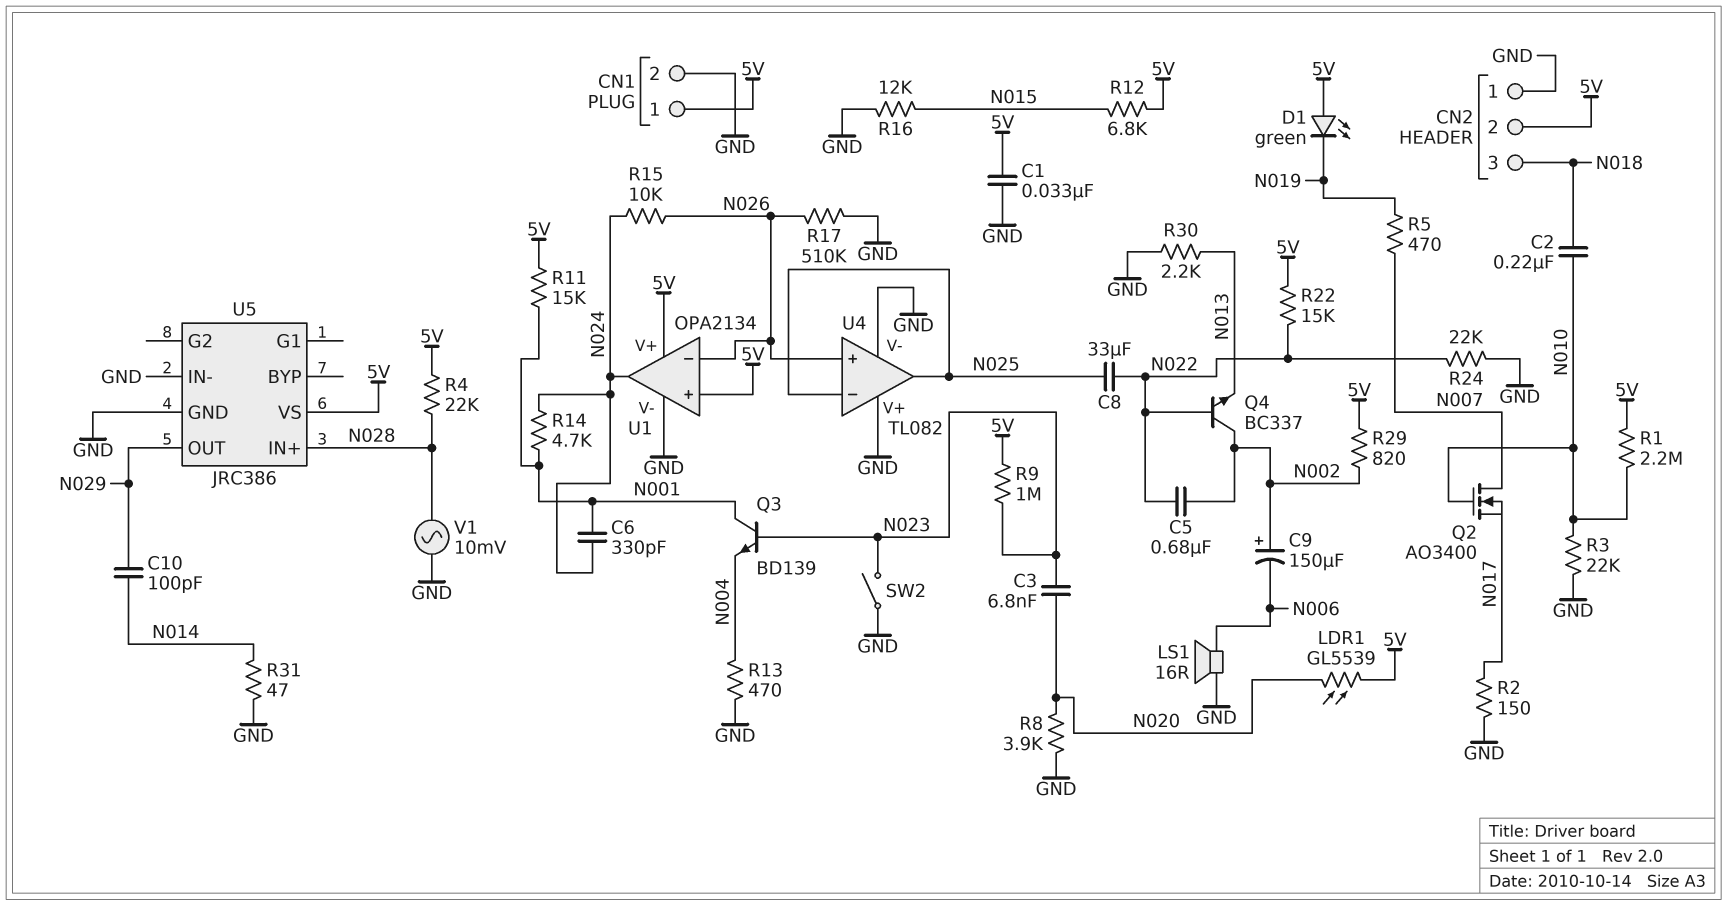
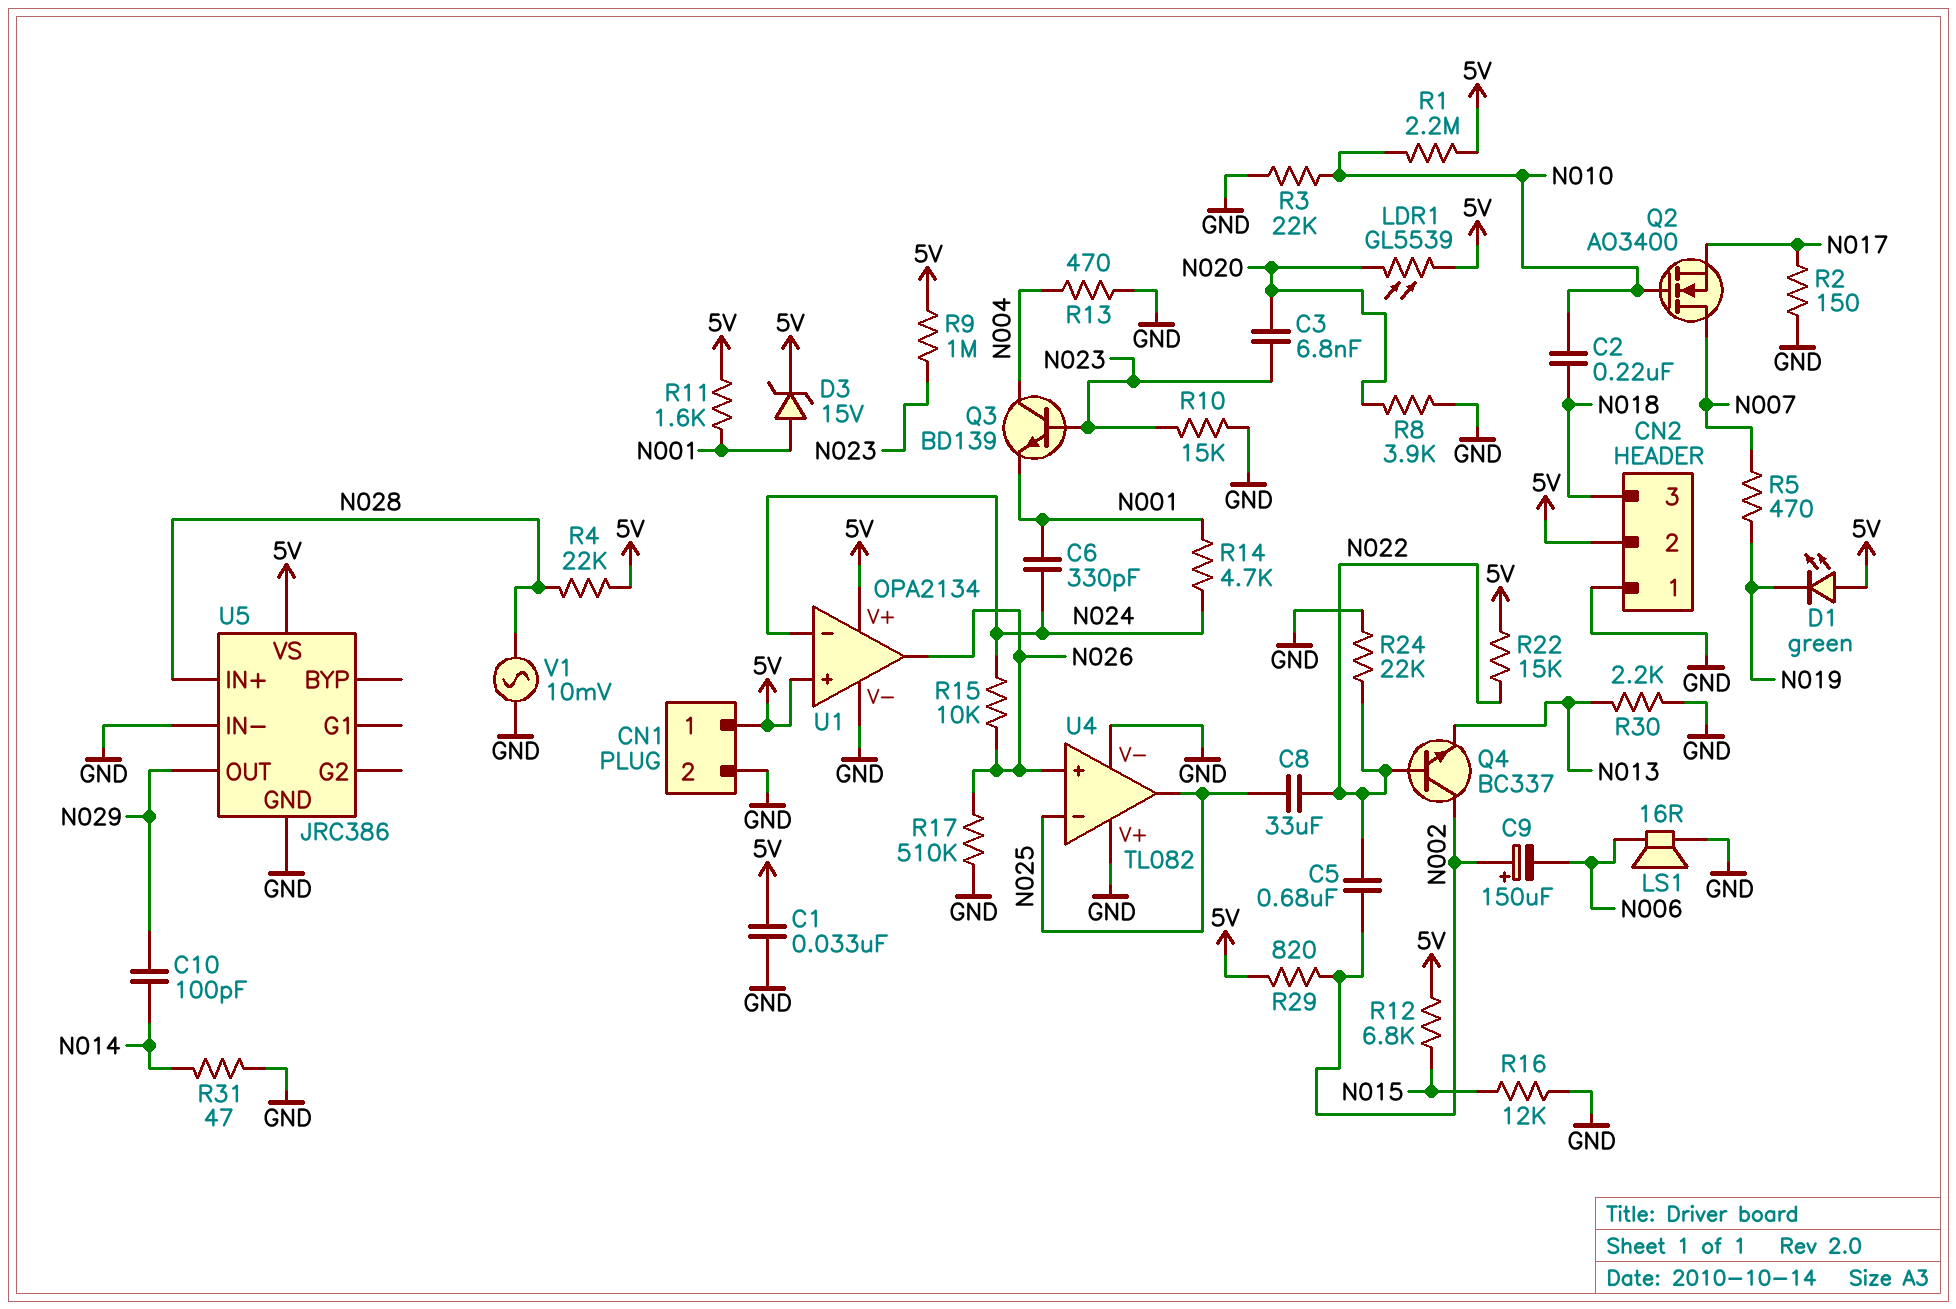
D3: none -> zener 15V (A N001, K 5V)
Q3: NPN BD139 (B N023, C N001, E N004) -> NPN BD139 (B N023, C N004, E N001)
R10: none -> 15k (GND, N023)
R11: 15k (5V, N001) -> 1.6k (5V, N001)
SW2: switch (GND, N023) -> none
U1 pin in-: N026 -> N024
U1 pin out: N024 -> N026

